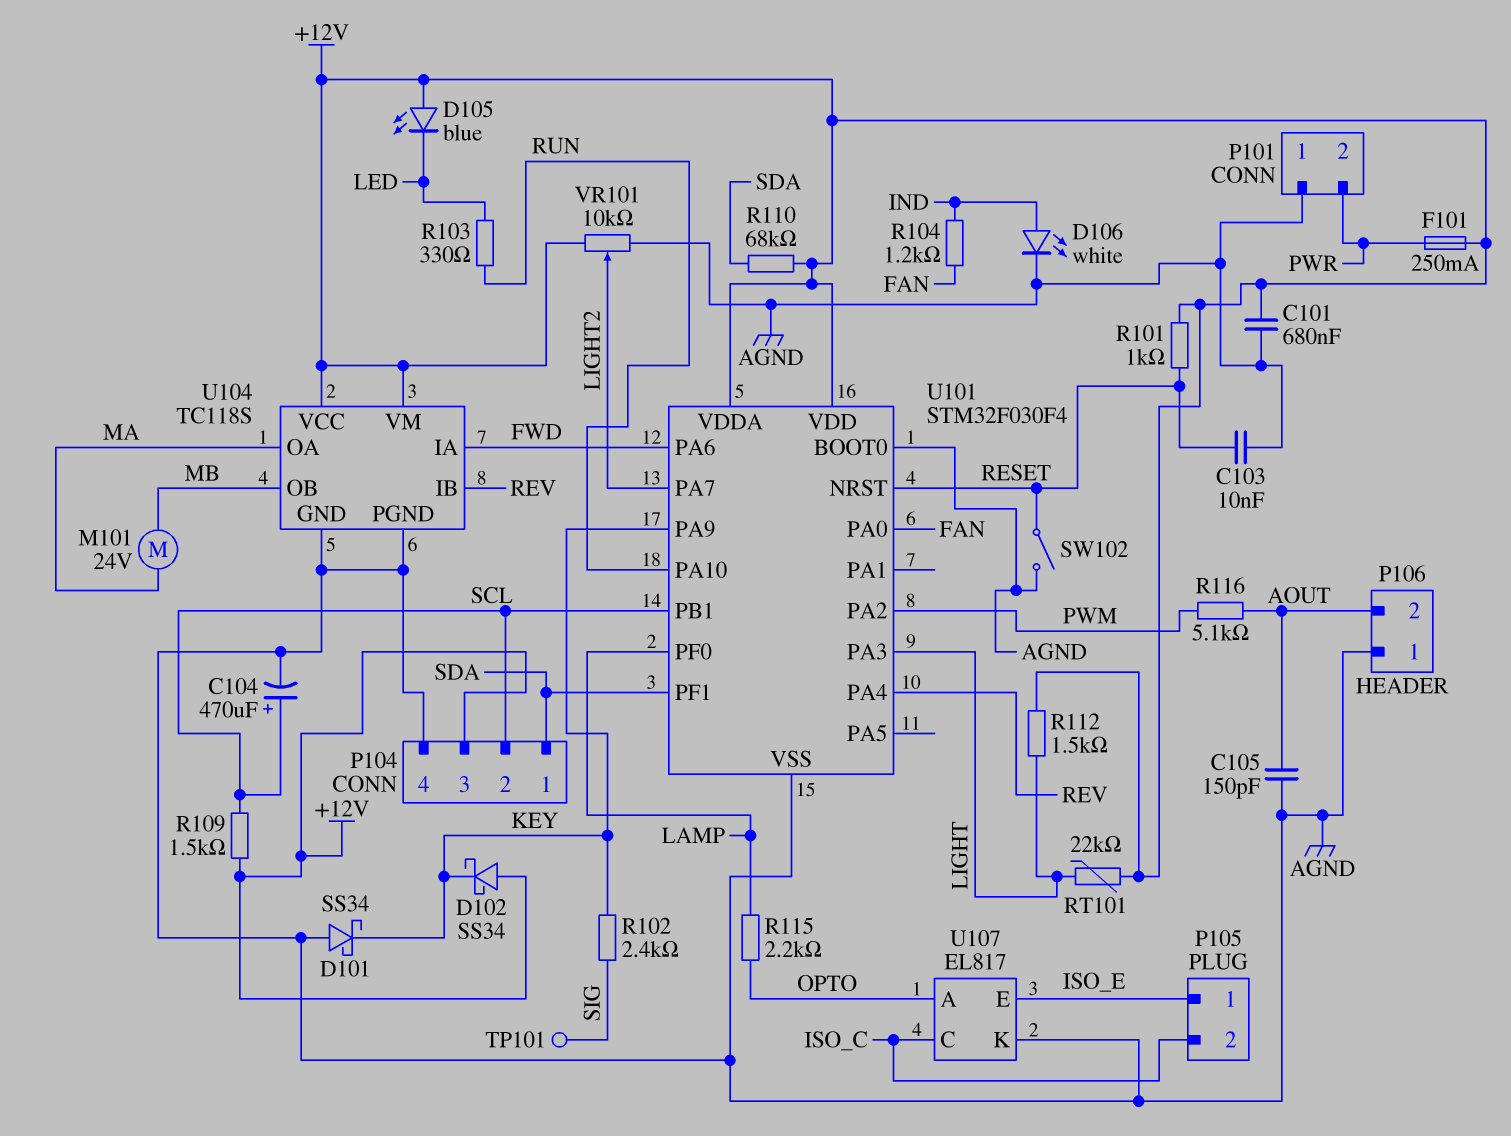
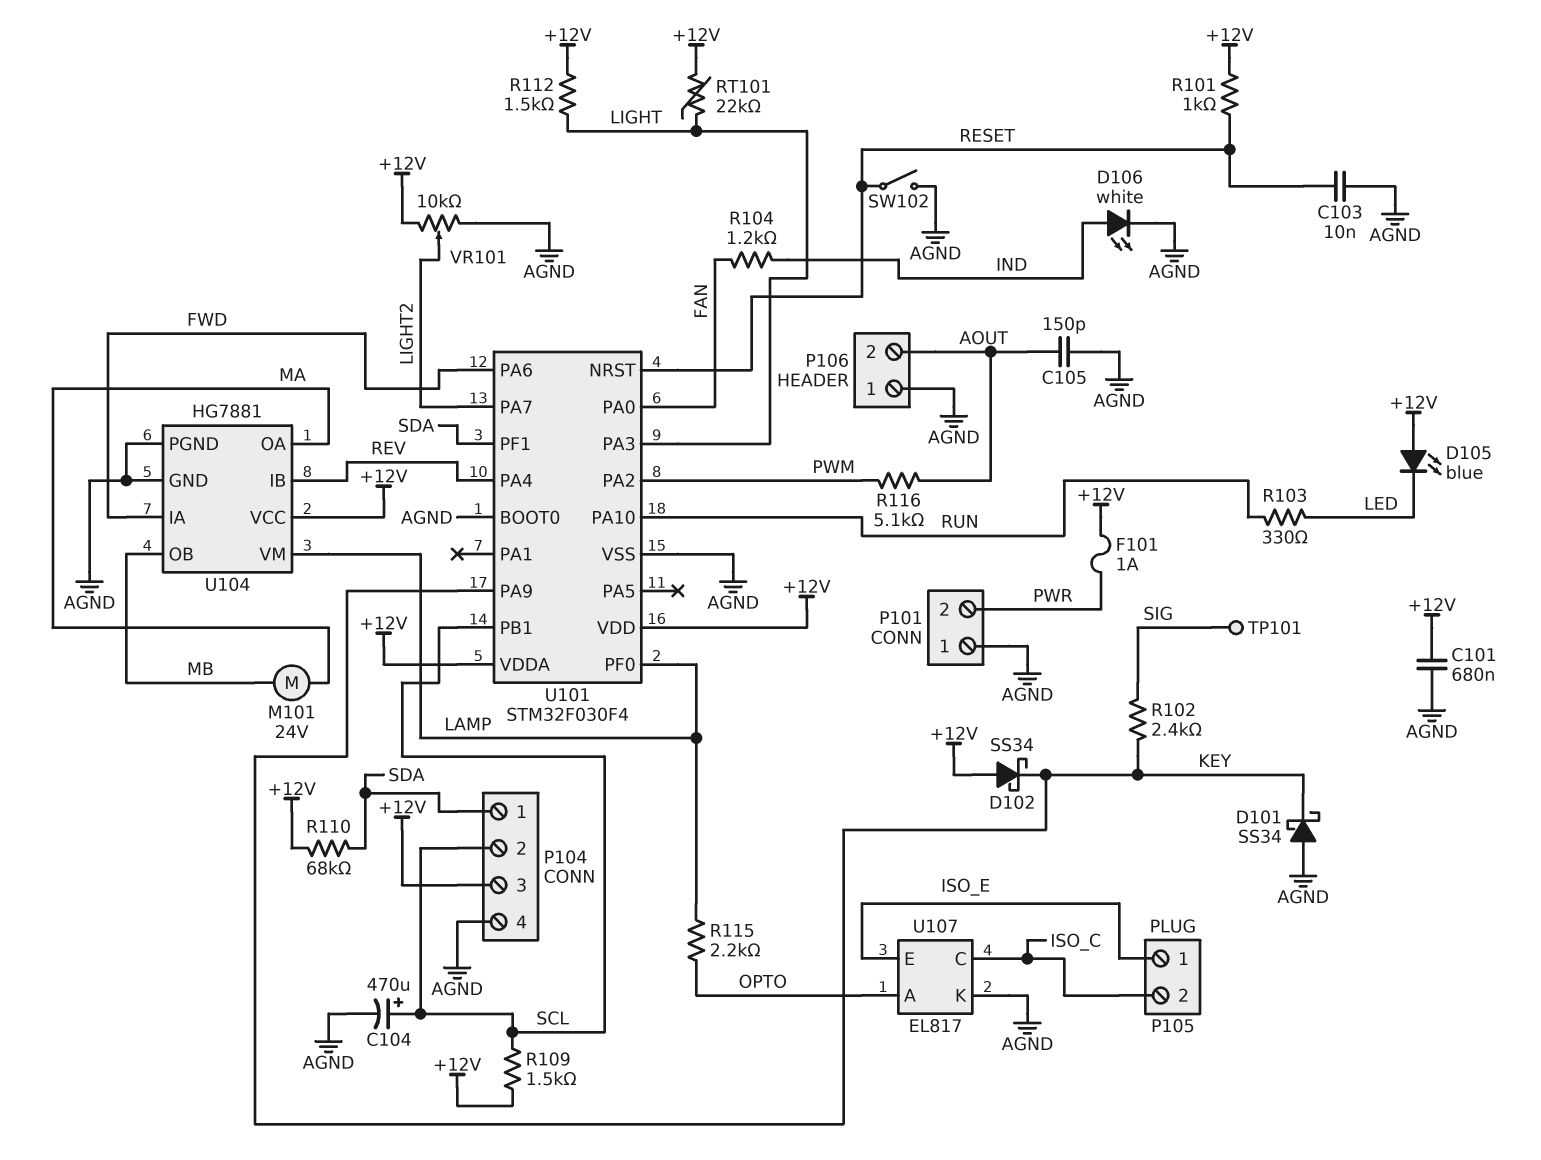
F101: 250mA (+12V, PWR) -> 1A (+12V, PWR)
U104: TC118S -> HG7881
U104 pin VM: +12V -> LAMP

